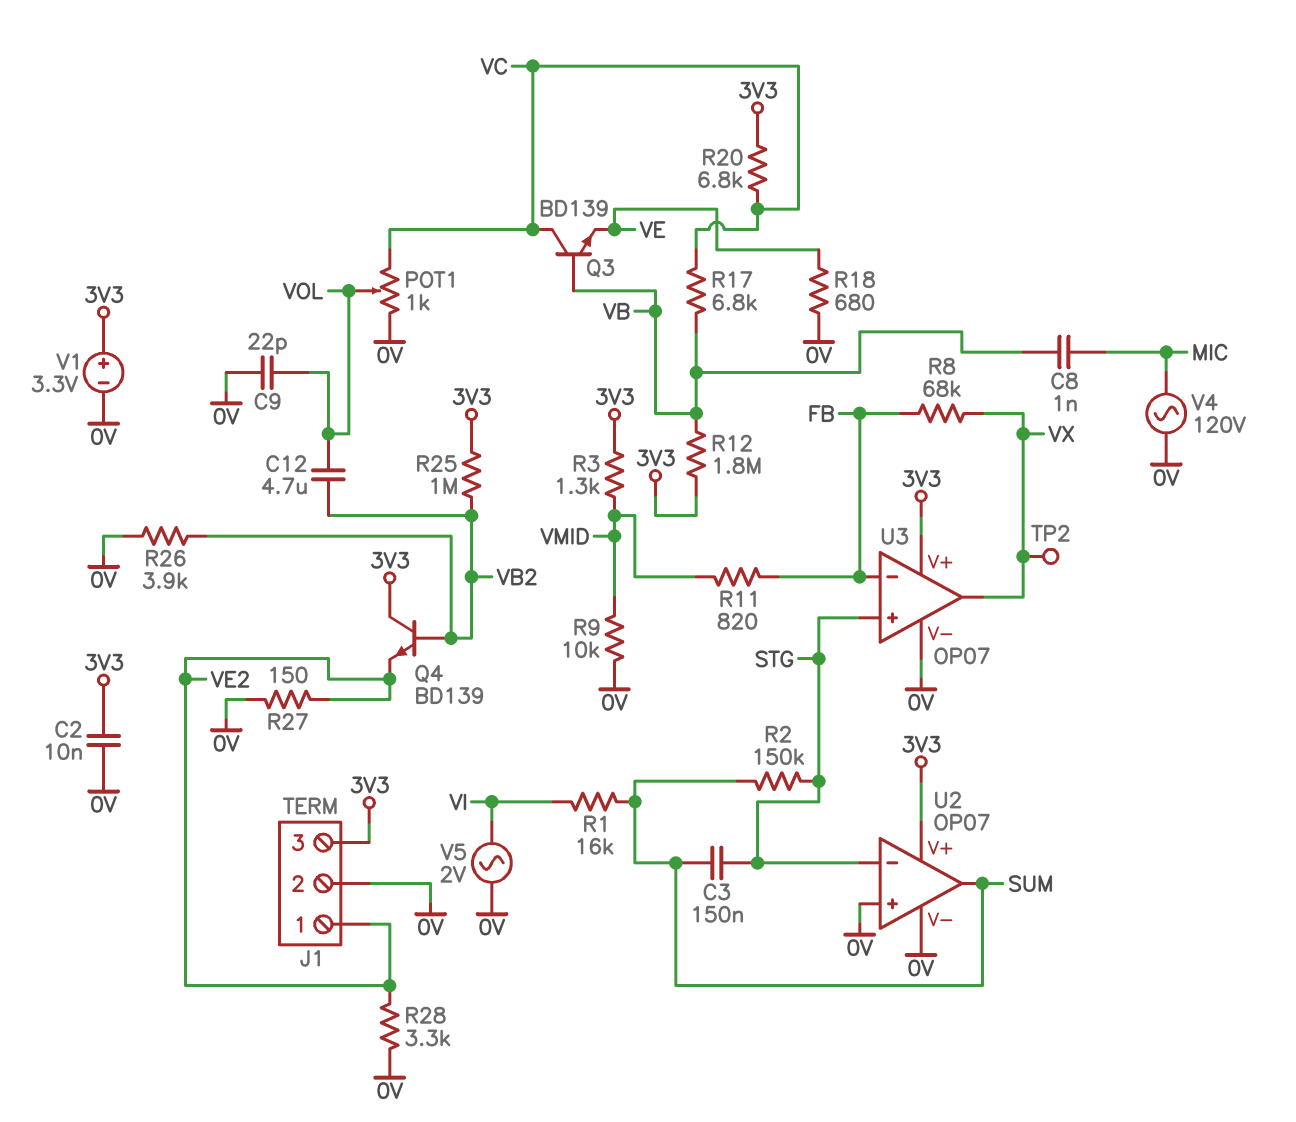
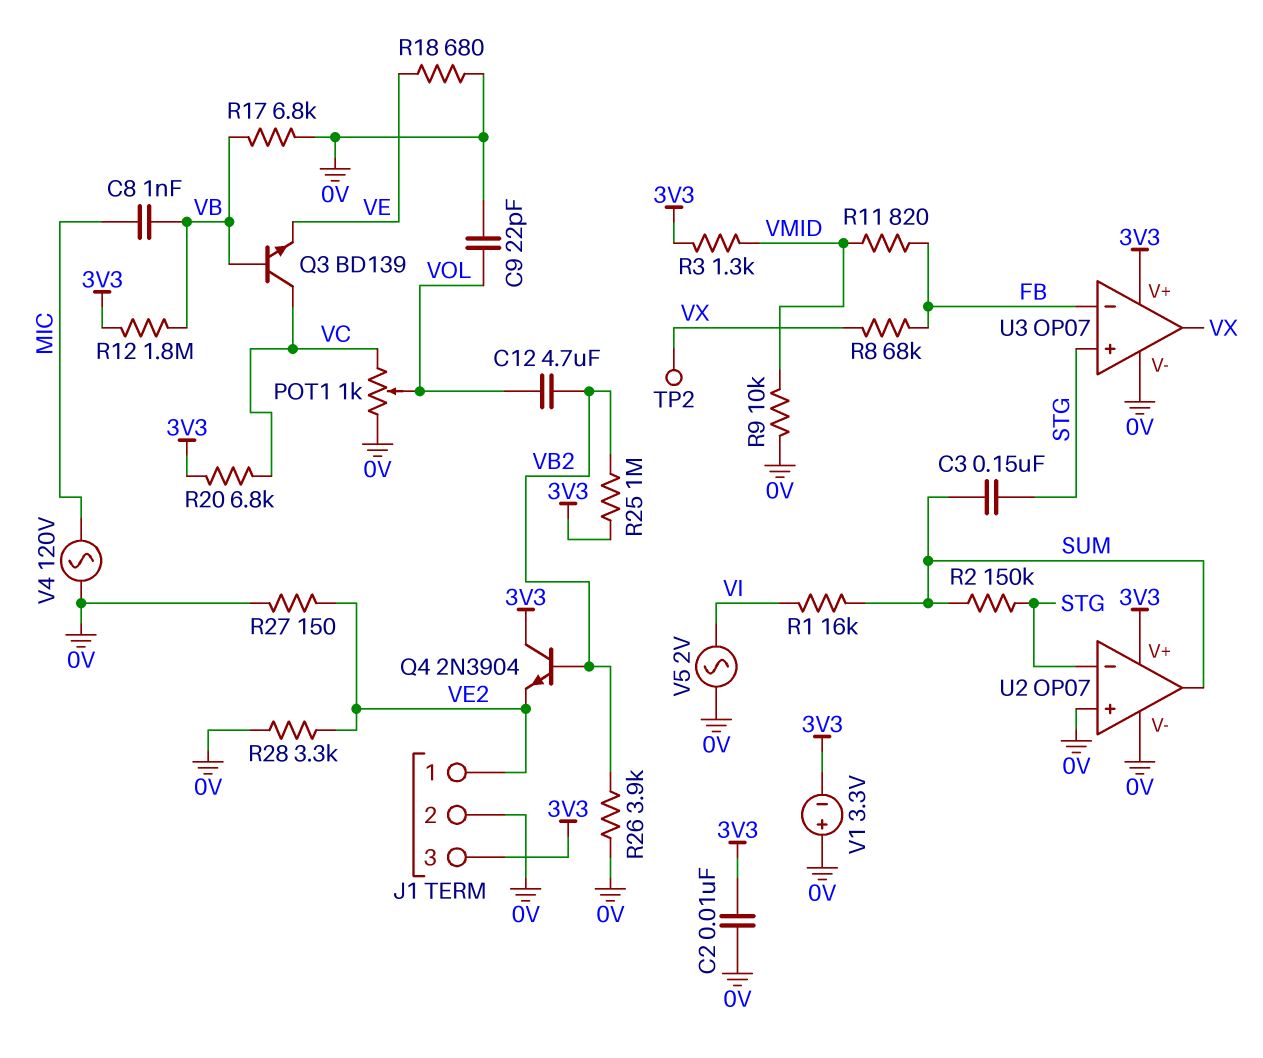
Q4: NPN BD139 (B VB2, C 3V3, E VE2) -> NPN 2N3904 (B VB2, C 3V3, E VE2)
R17: 6.8k (VB, VC) -> 6.8k (0V, VB)
V1: 3.3V (plus 3V3, minus 0V) -> 3.3V (plus 0V, minus 3V3)

